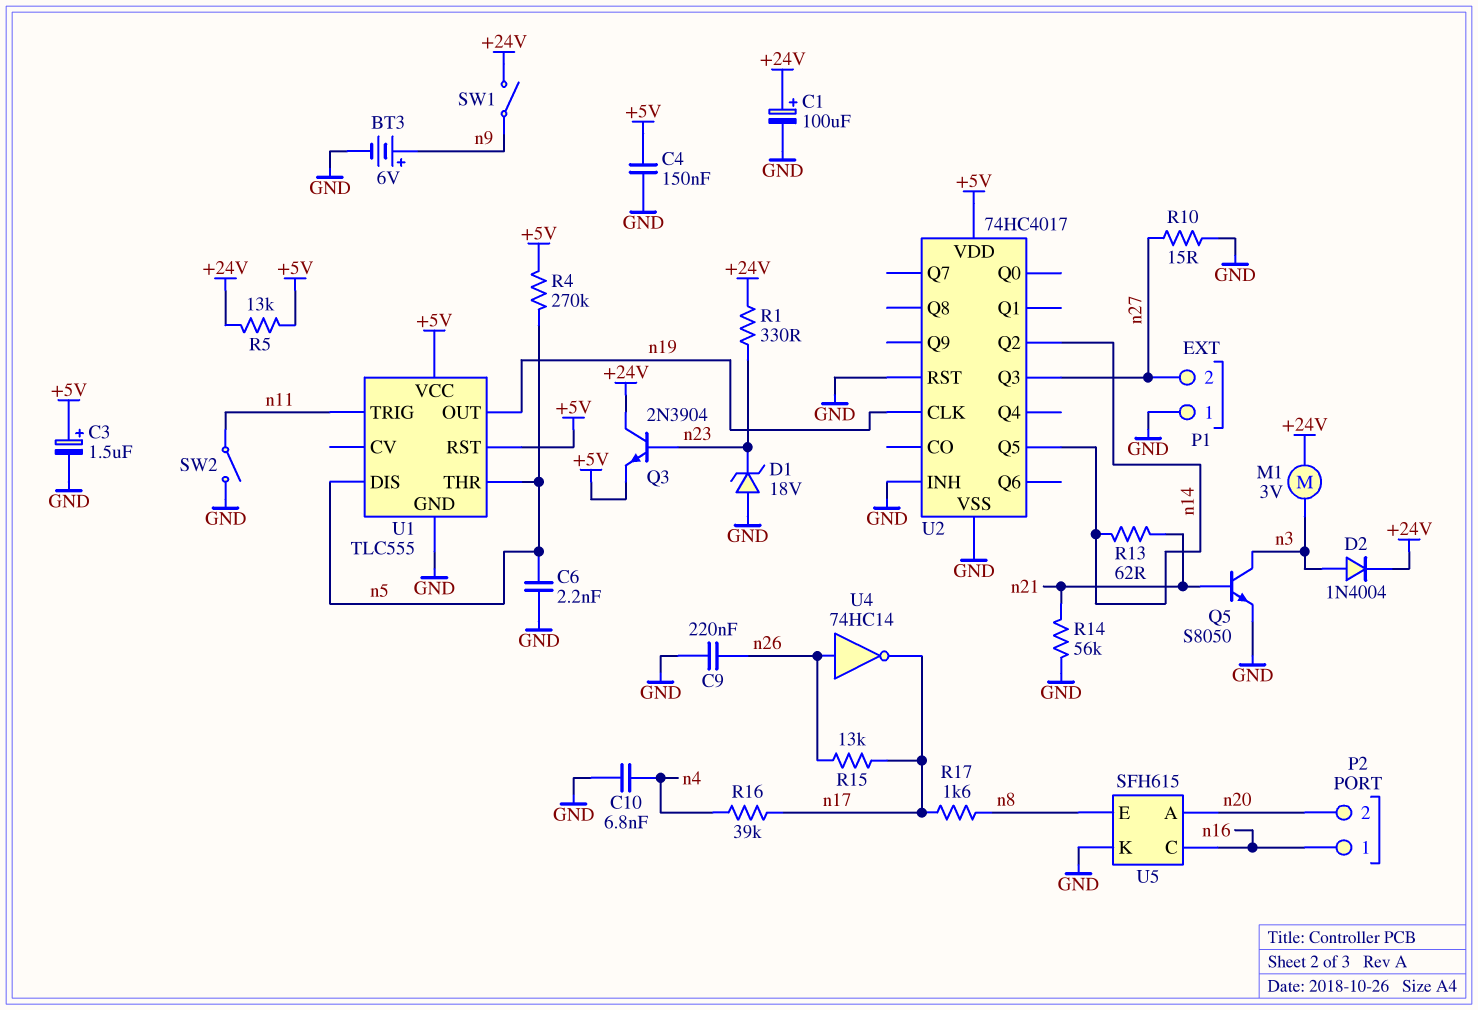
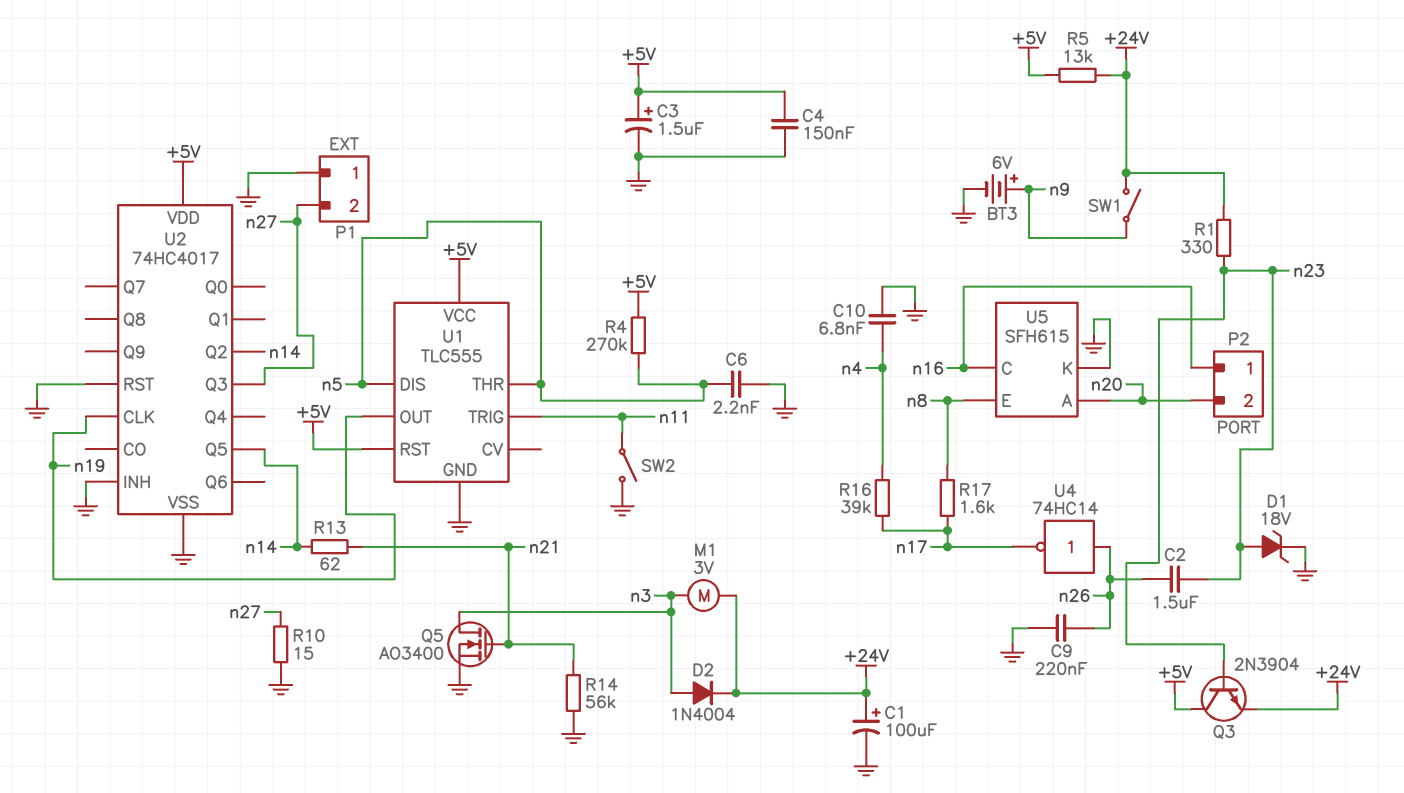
C2: none -> 1.5uF (n23, n26)
D1: zener 18V (A GND, K n23) -> zener 18V (A n23, K GND)
Q3: NPN 2N3904 (B n23, C +24V, E +5V) -> NPN 2N3904 (B n23, C +5V, E +24V)
Q5: NPN S8050 (B n21, C n3, E GND) -> NMOS AO3400 (G n21, D n3, S GND)
R15: 13k (n17, n26) -> none

